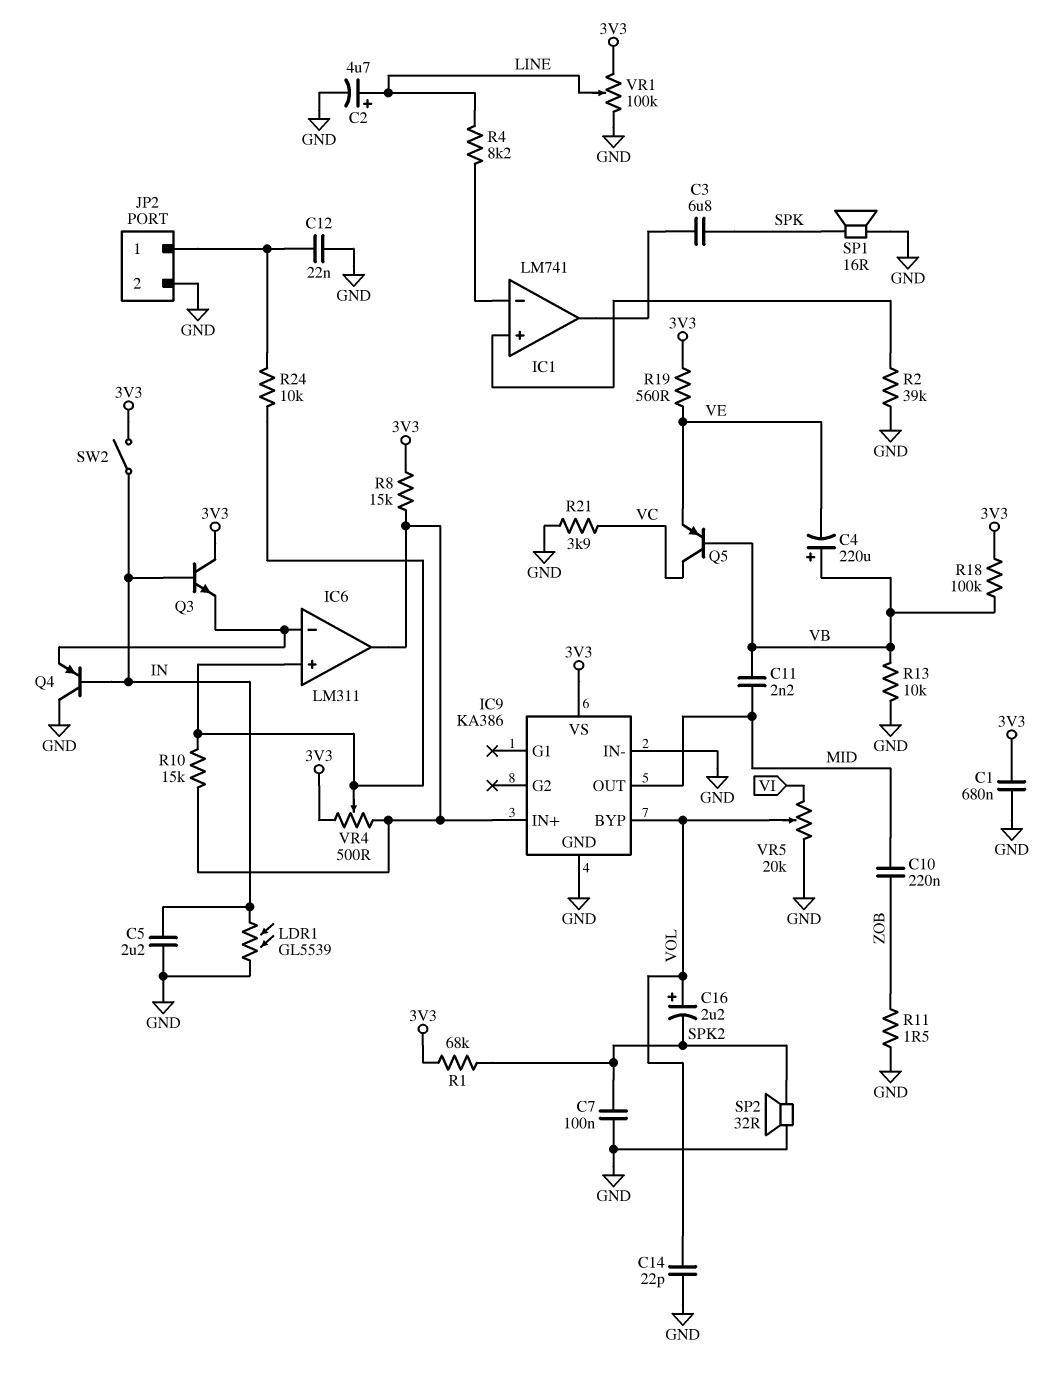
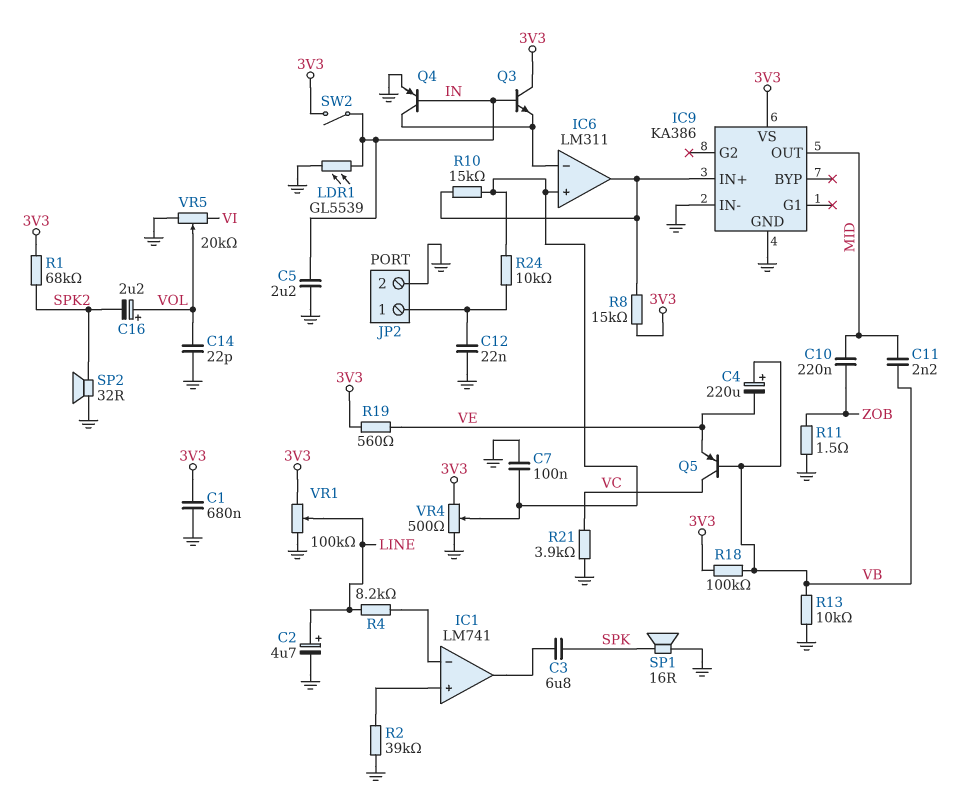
C7: 100nF (GND, SPK2) -> 100nF (GND, IC6/in+)
IC9 pin BYP: VOL -> none
Q4: PNP (B IN, C GND, E IC6/in-) -> PNP (B IN, C IC6/in-, E GND)
VR4: 500 (3V3, IC6/out, wiper IC6/in+) -> 500 (3V3, GND, wiper IC6/in+)

